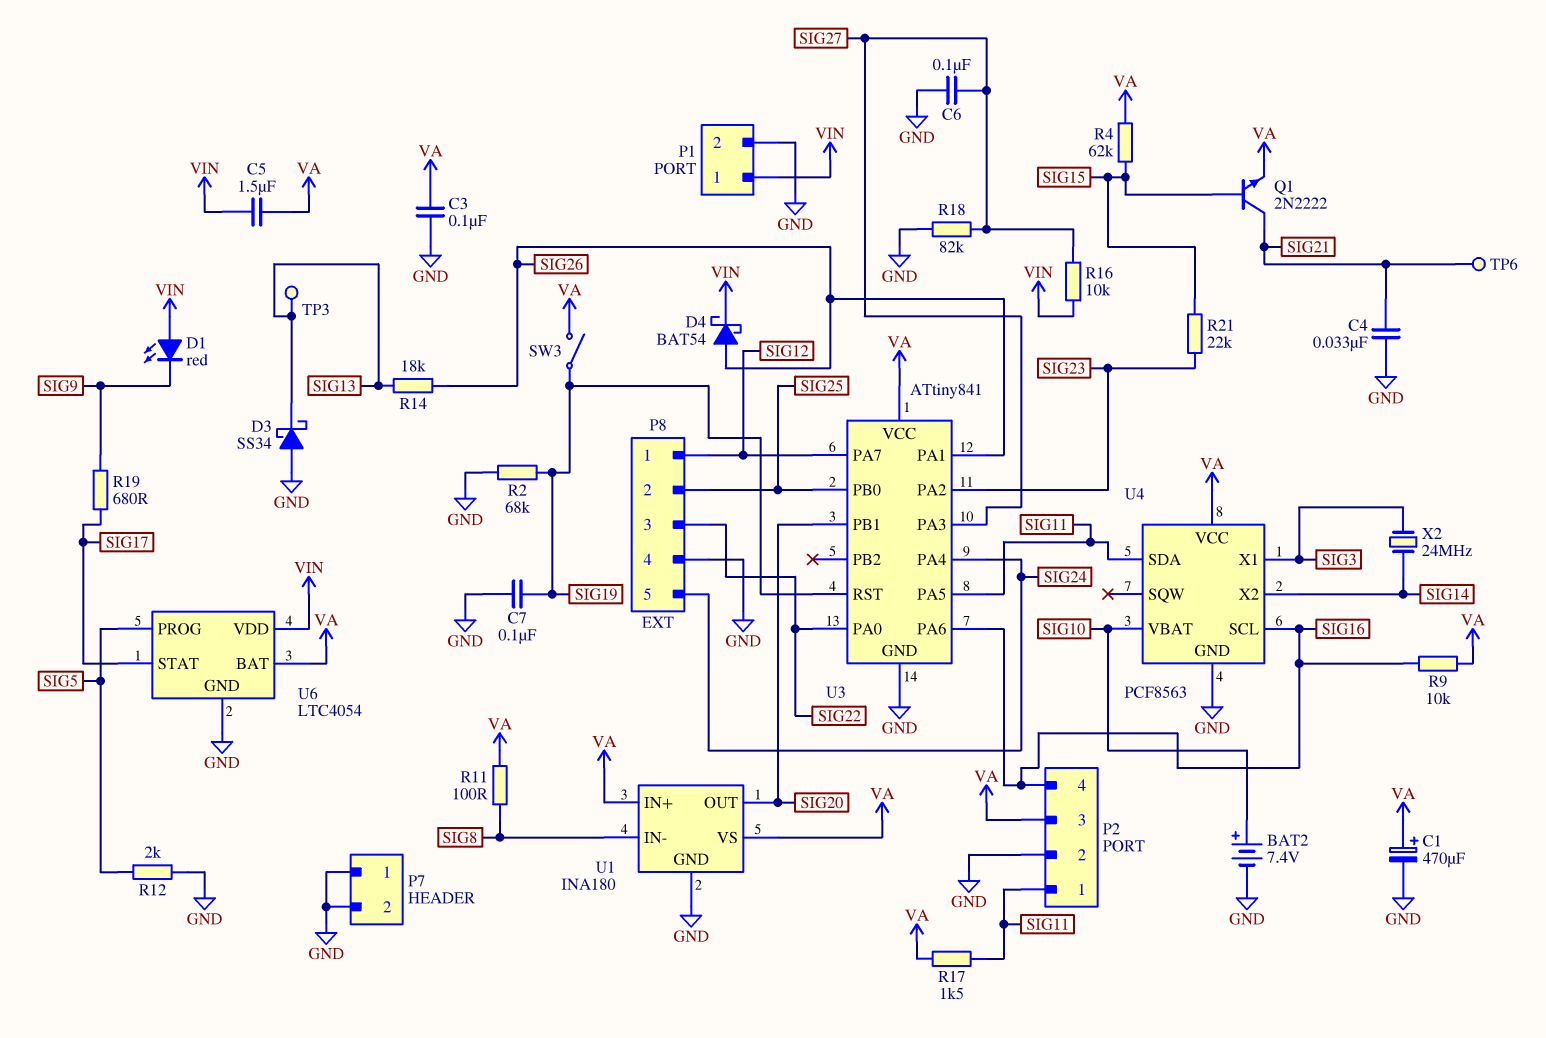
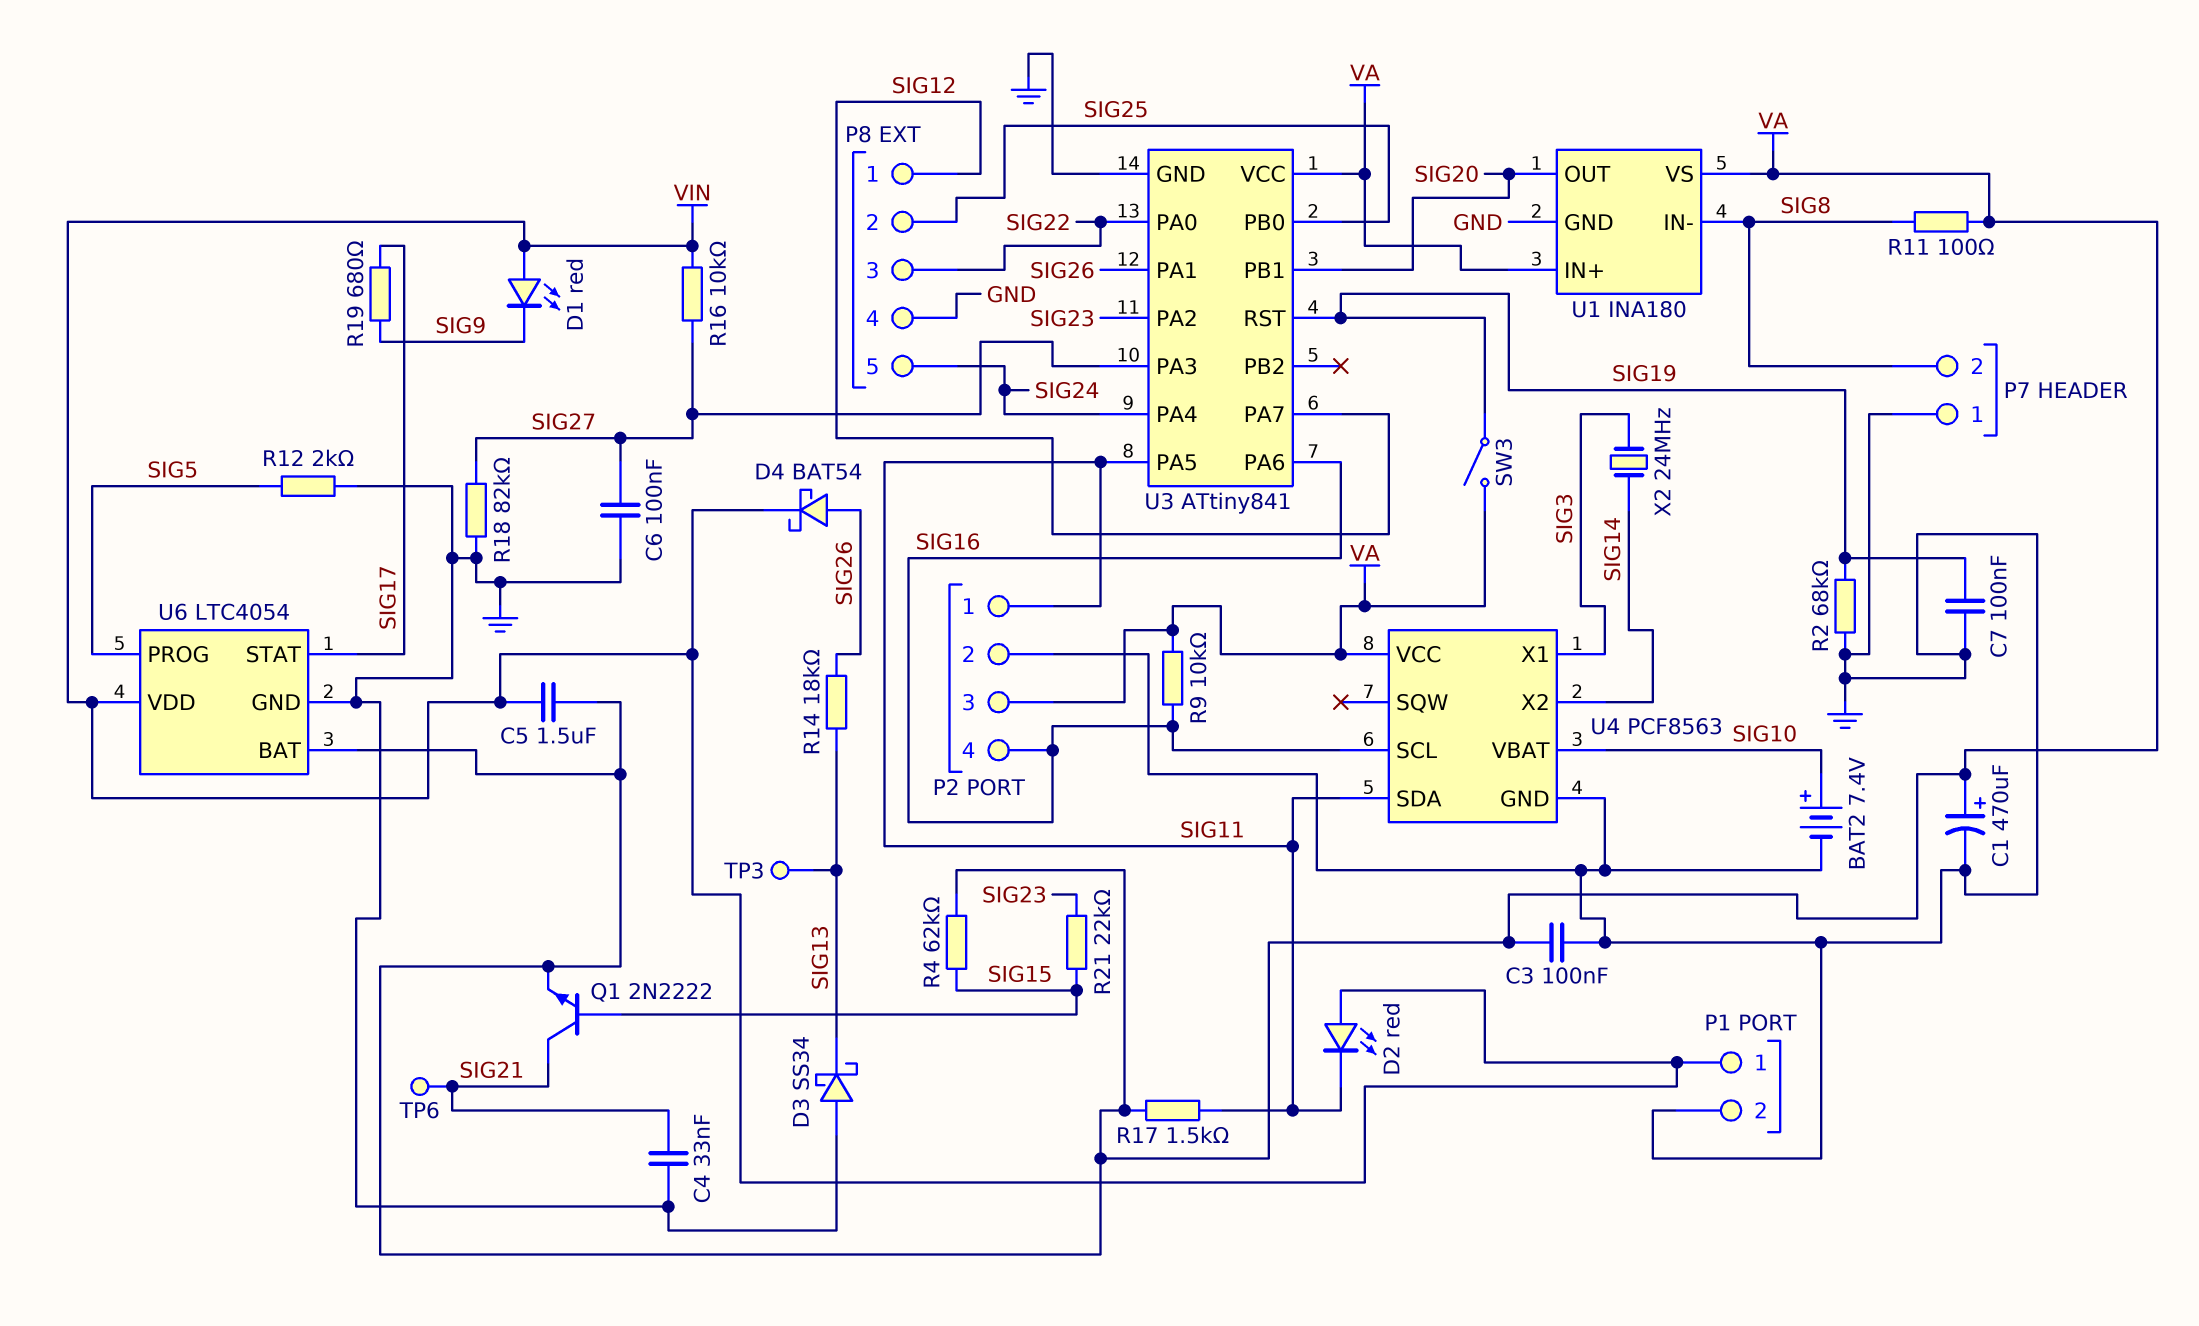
D2: none -> LED red (A VIN, K SIG11)
P7 pin 2: GND -> SIG8

